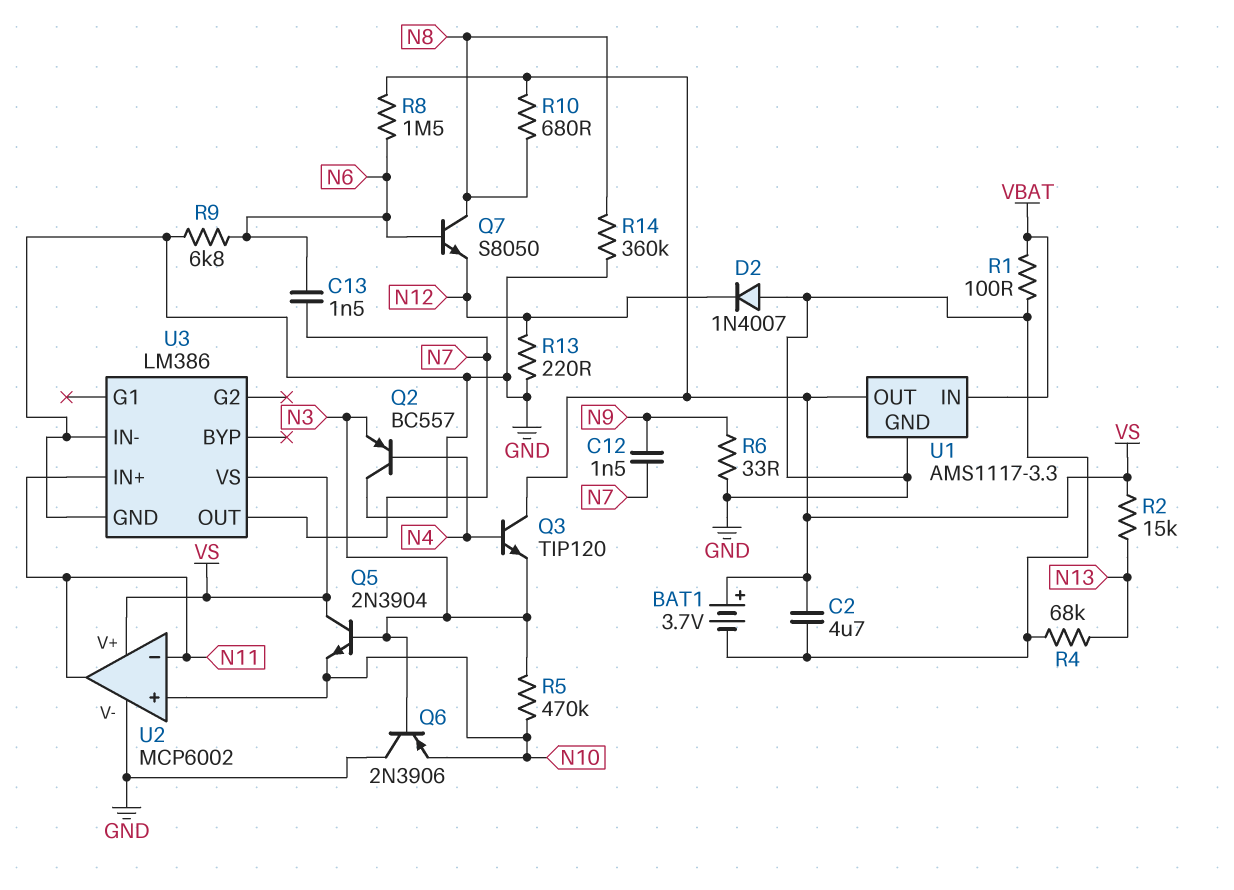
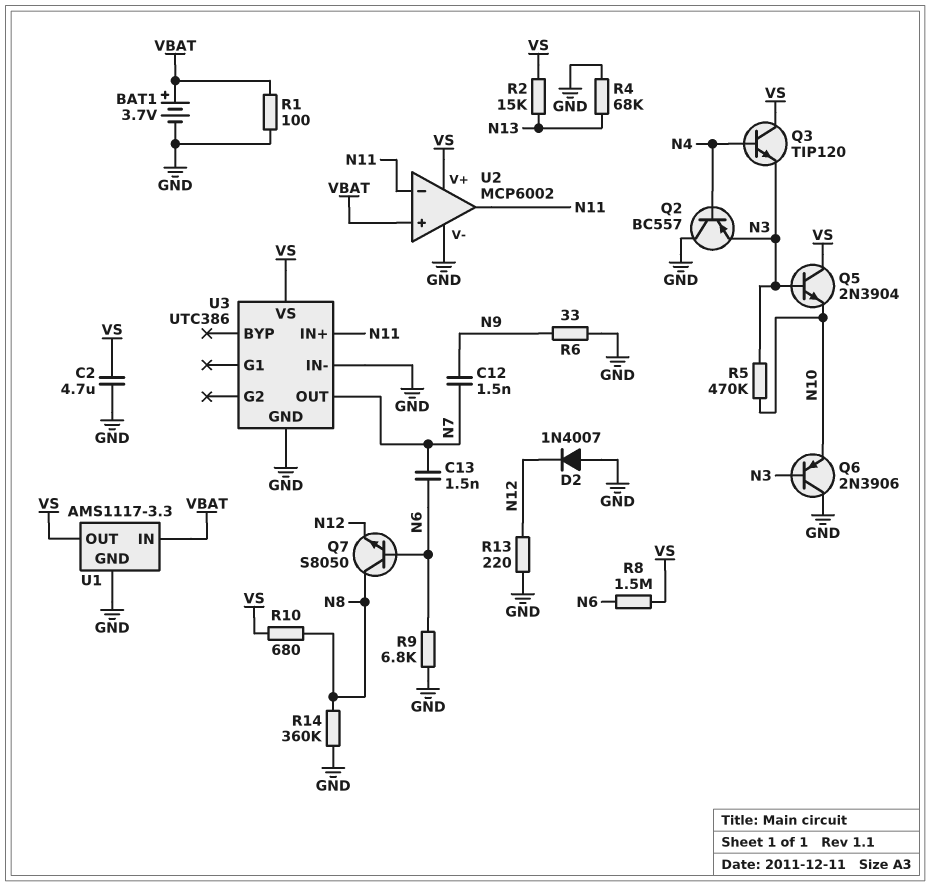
BAT1: 3.7V (plus VS, minus GND) -> 3.7V (plus VBAT, minus GND)
U2 pin in+: N10 -> VBAT
U3: LM386 -> UTC386

